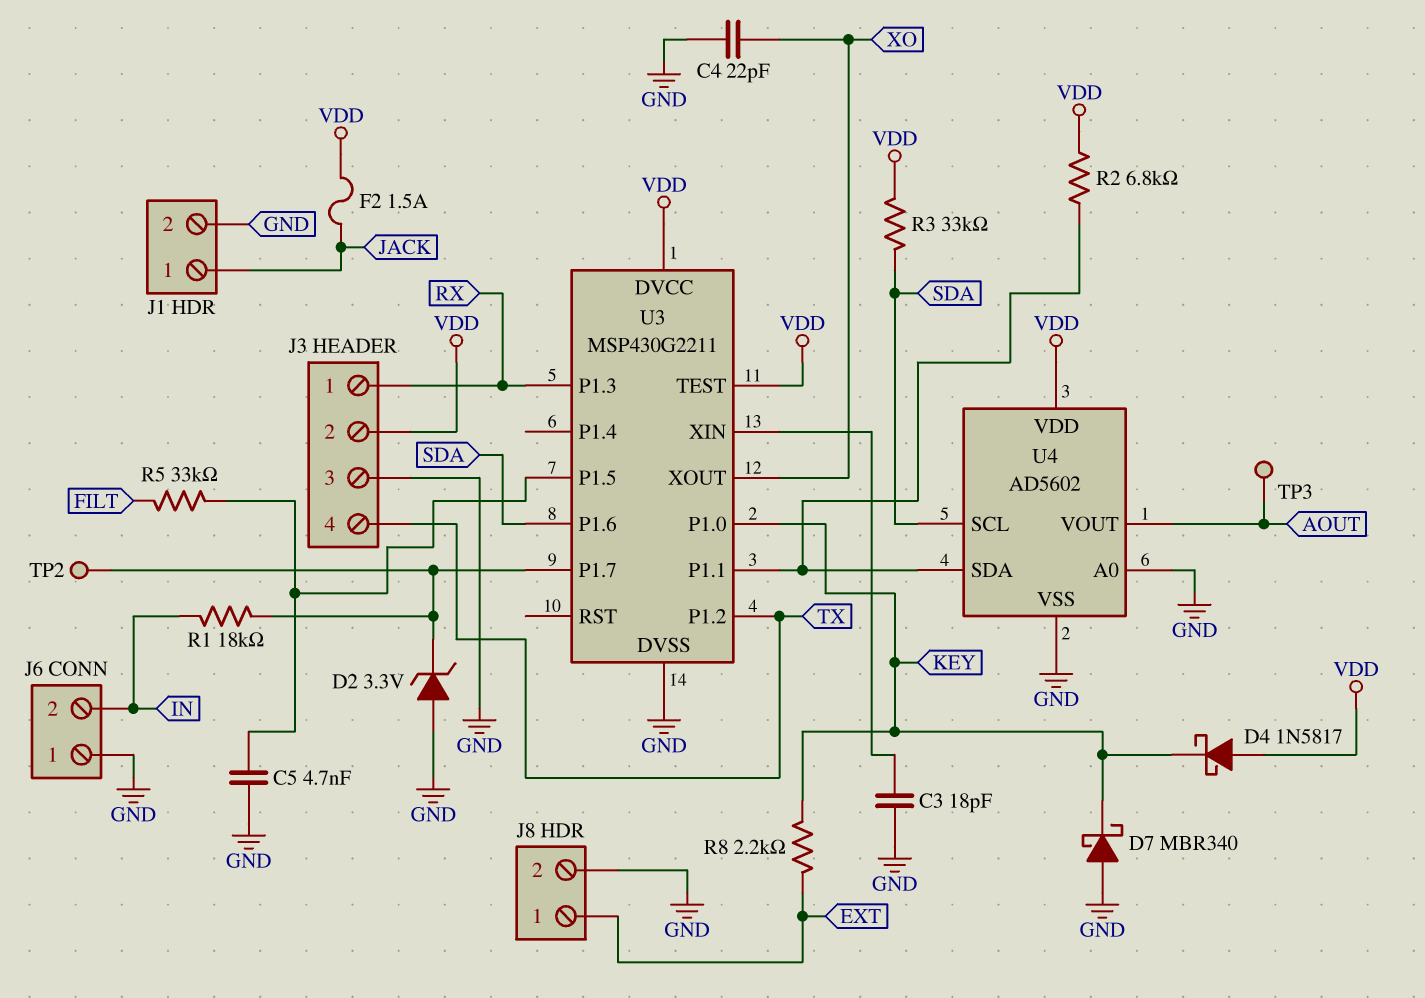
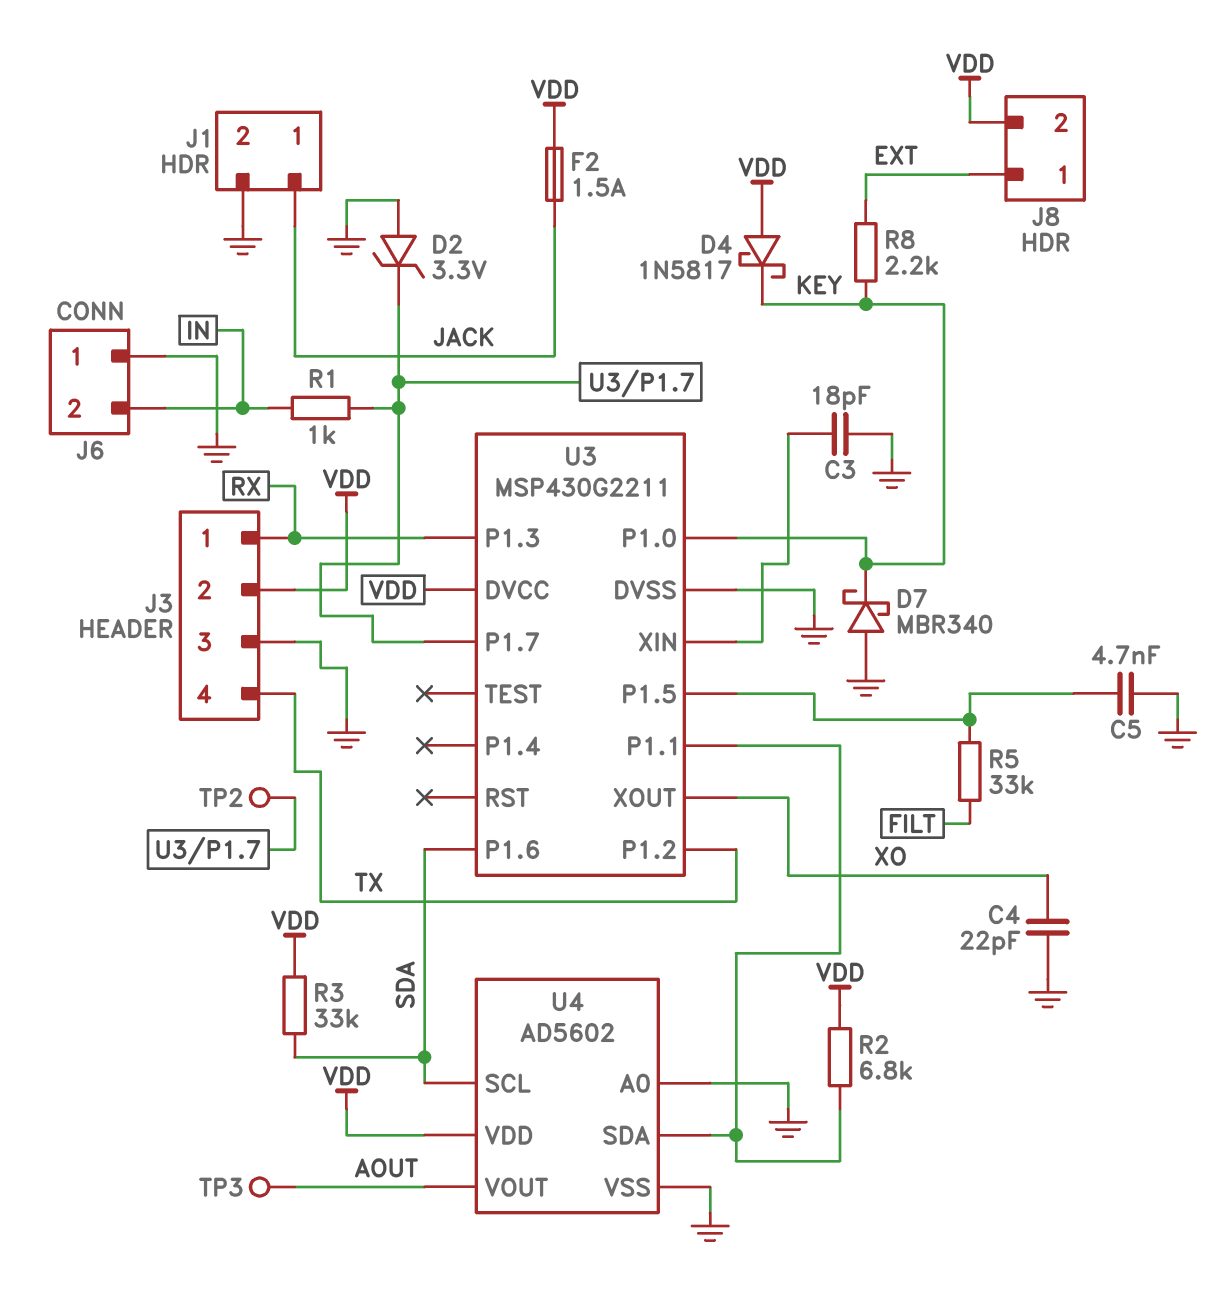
J8 pin 2: GND -> VDD
R1: 18k (IN, U3/P1.7) -> 1k (IN, U3/P1.7)
U3 pin TEST: VDD -> none

